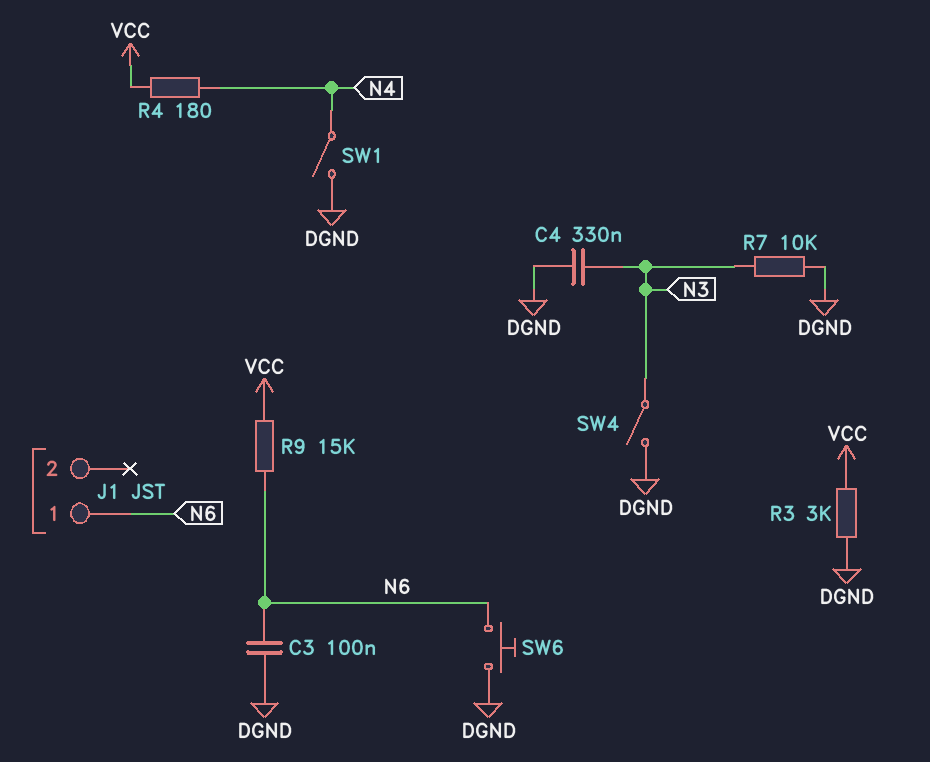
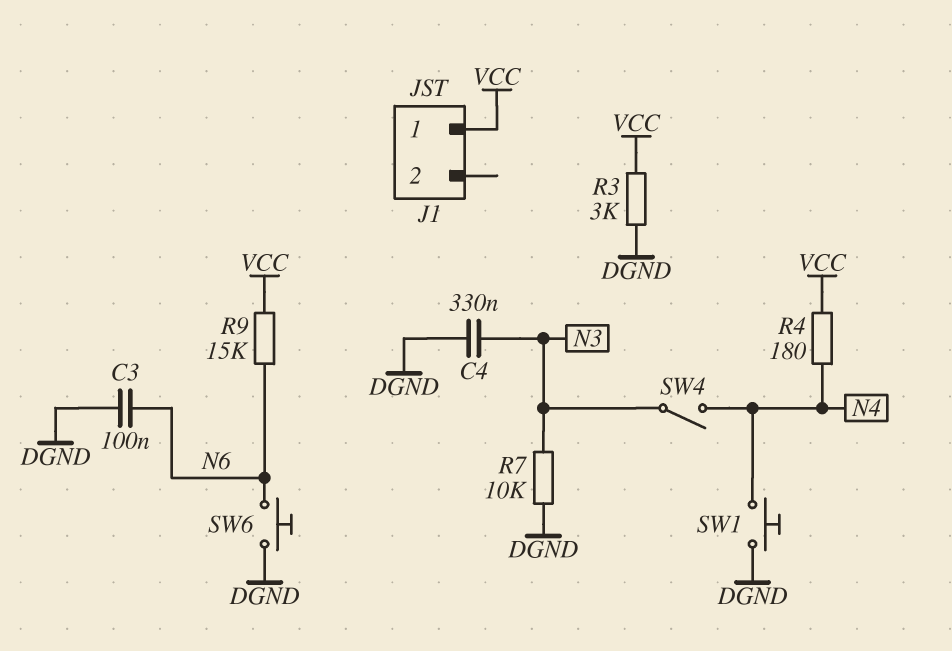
J1 pin 1: N6 -> VCC
SW1: switch (DGND, N4) -> button (DGND, N4)
SW4: switch (DGND, N3) -> switch (N3, N4)

